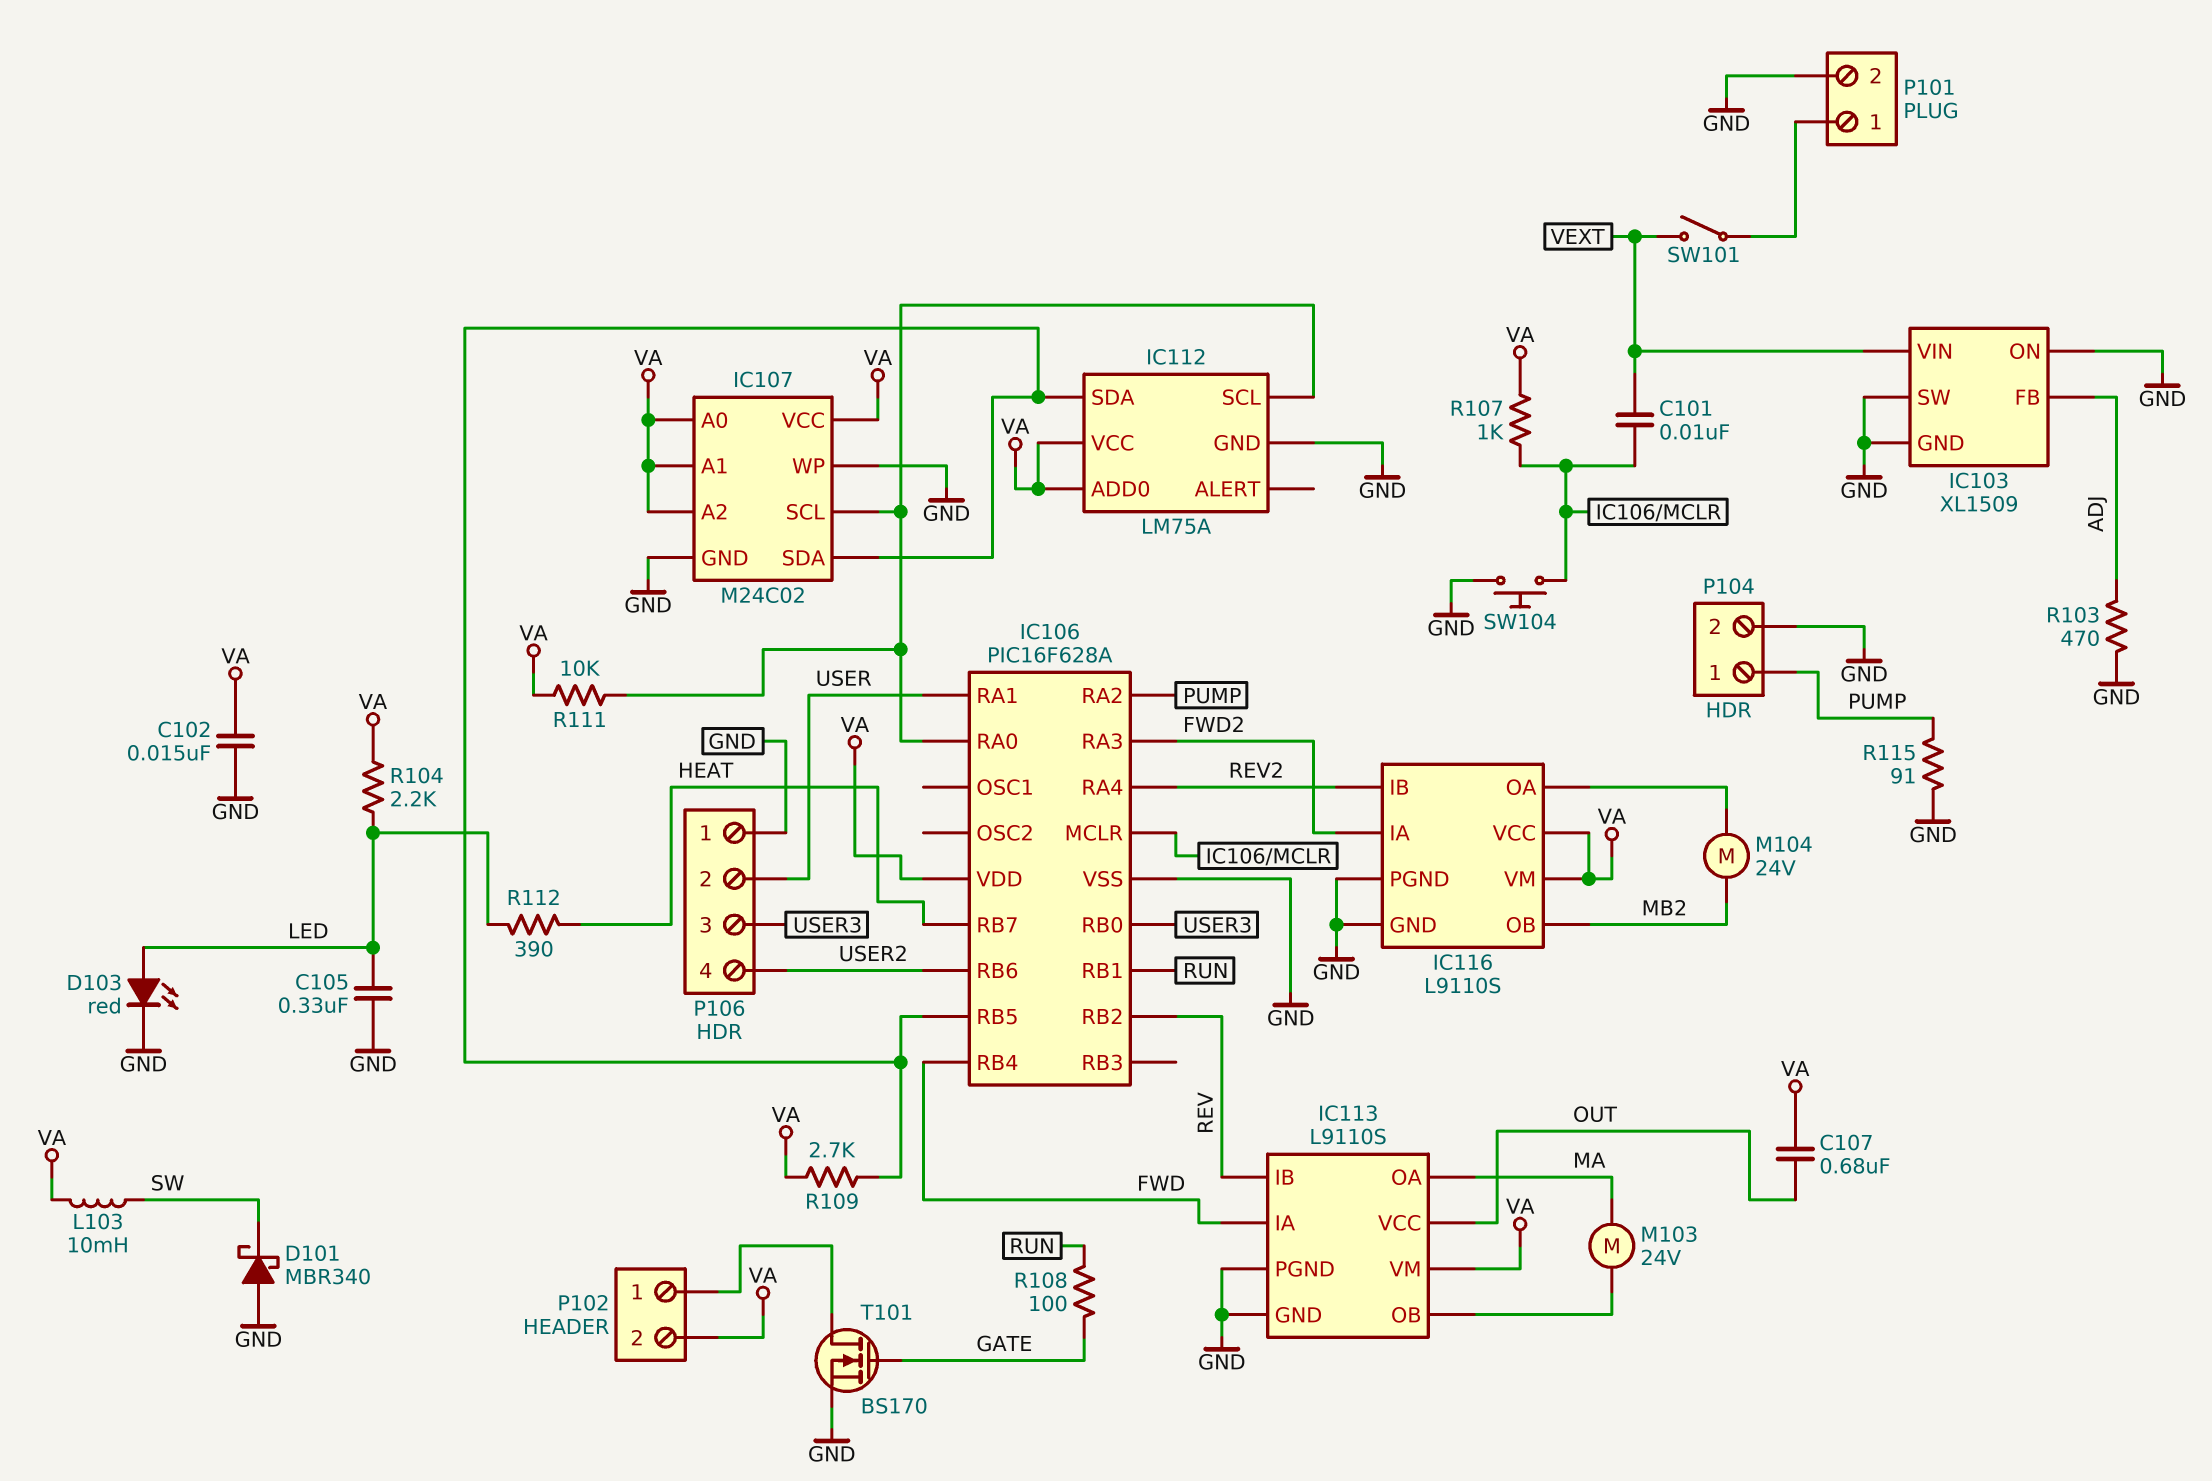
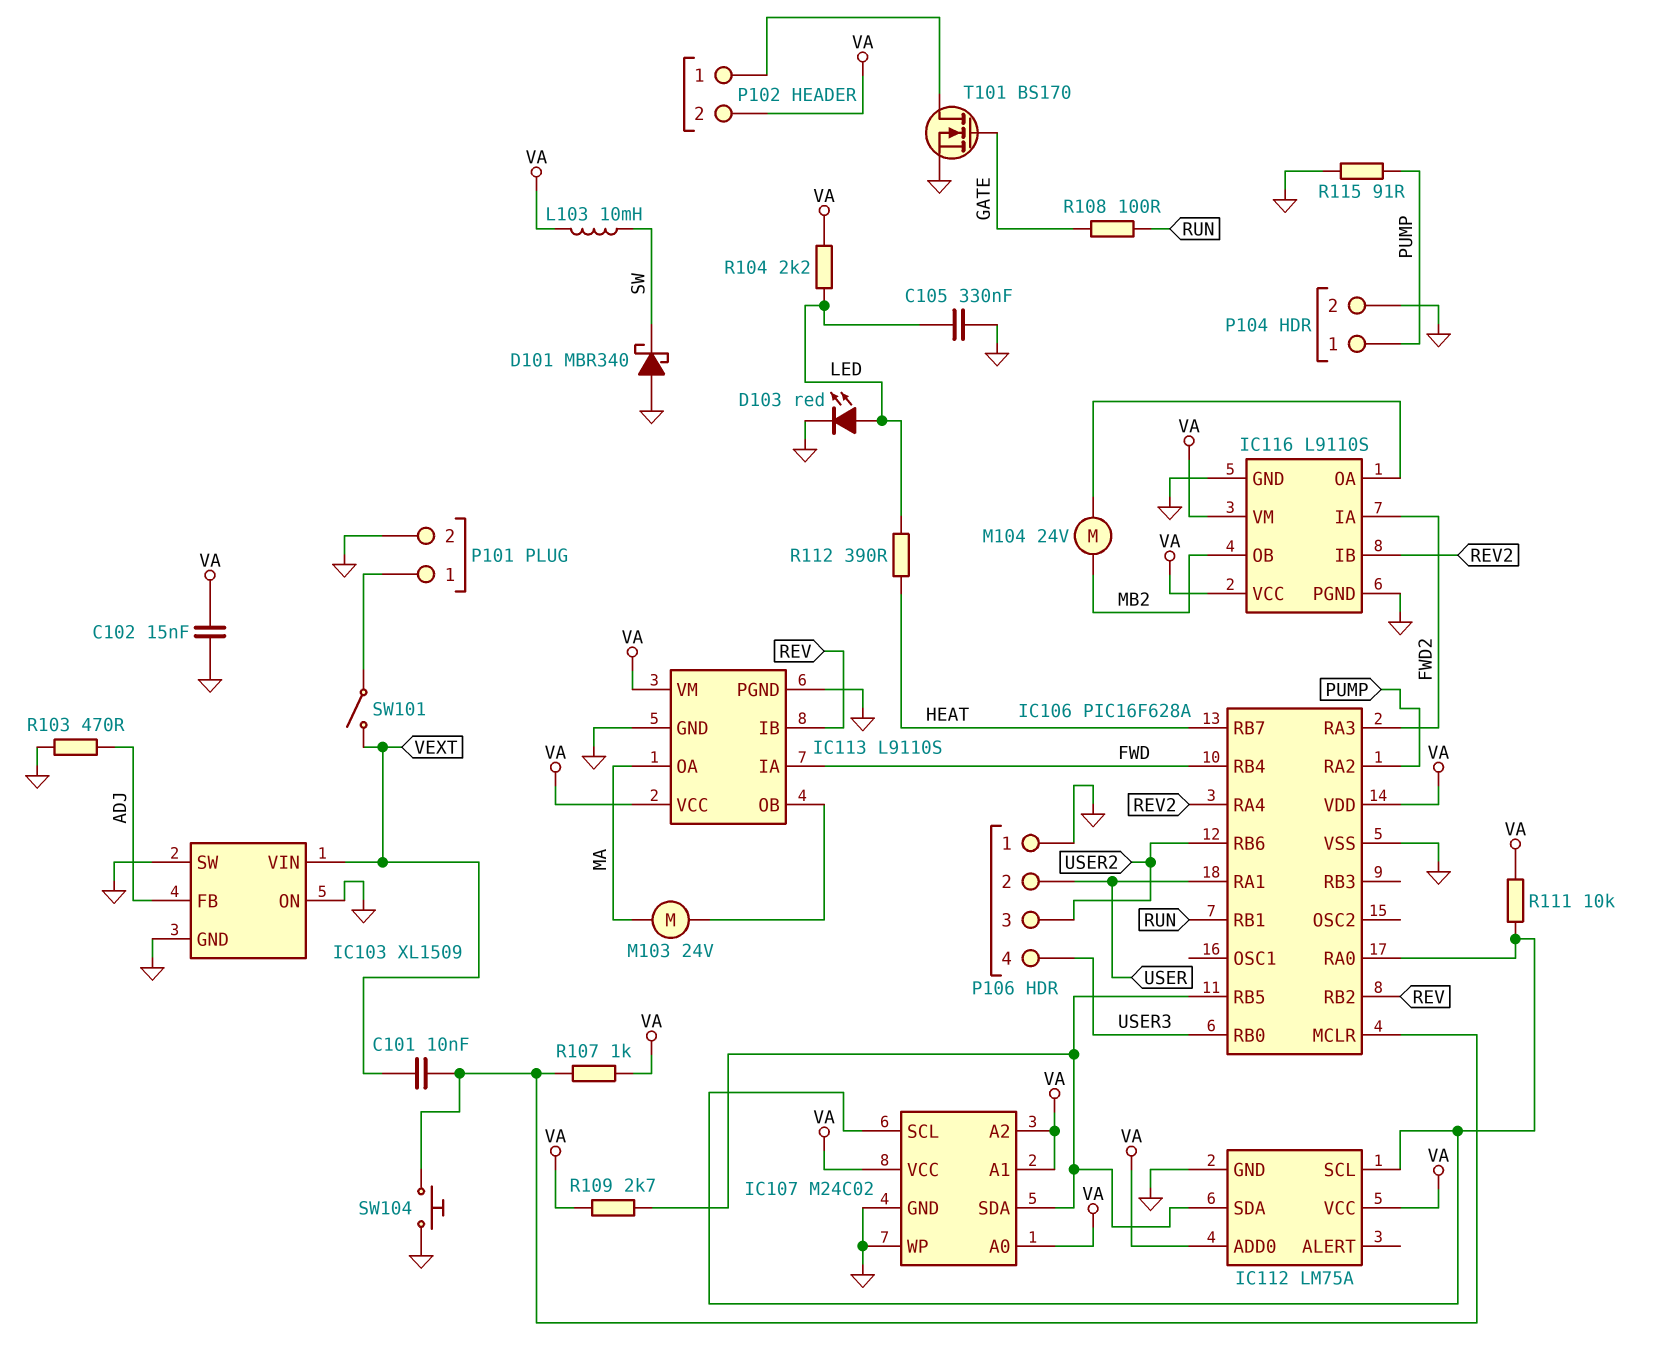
C107: 680nF (OUT, VA) -> none
IC113 pin VCC: OUT -> VA
P106 pin 3: USER3 -> USER2
P106 pin 4: USER2 -> USER3

